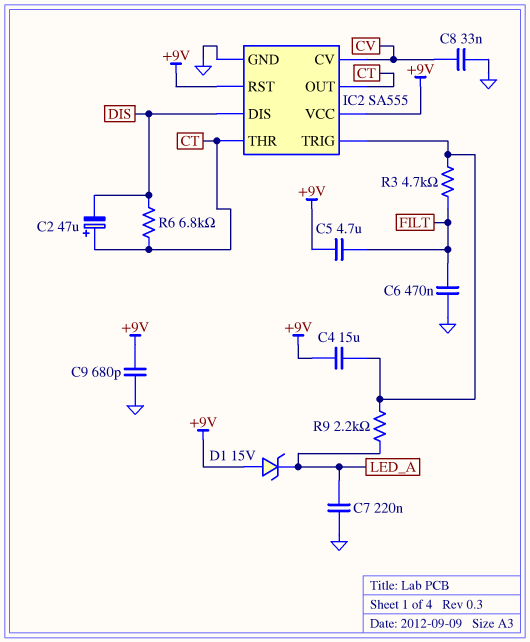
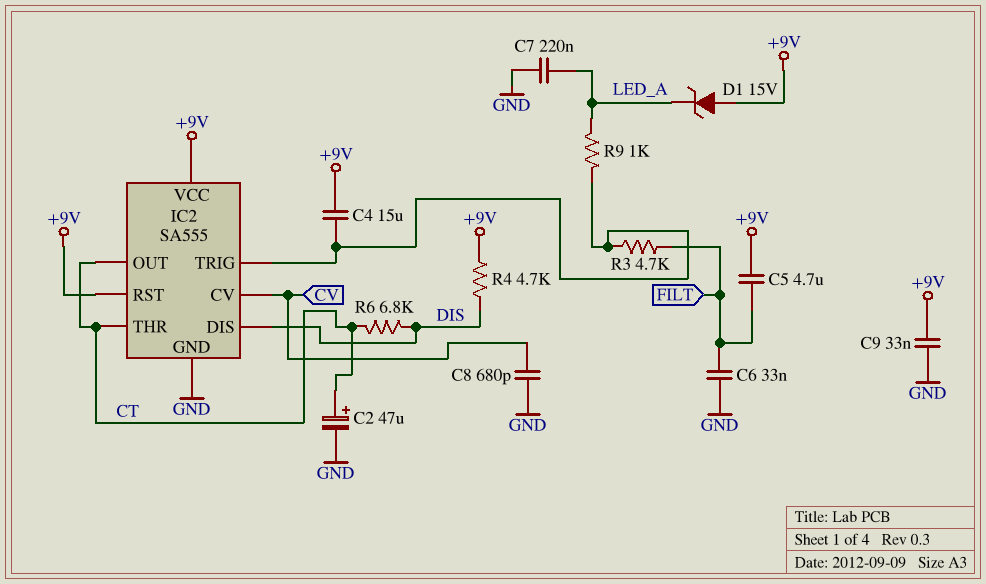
C2: 47uF (plus CT, minus DIS) -> 47uF (plus CT, minus GND)
C6: 470nF (FILT, GND) -> 33nF (FILT, GND)
C8: 33nF (CV, GND) -> 680pF (CV, GND)
C9: 680pF (+9V, GND) -> 33nF (+9V, GND)
R4: none -> 4.7k (+9V, DIS)
R9: 2.2k (IC2/TRIG, LED_A) -> 1k (IC2/TRIG, LED_A)

